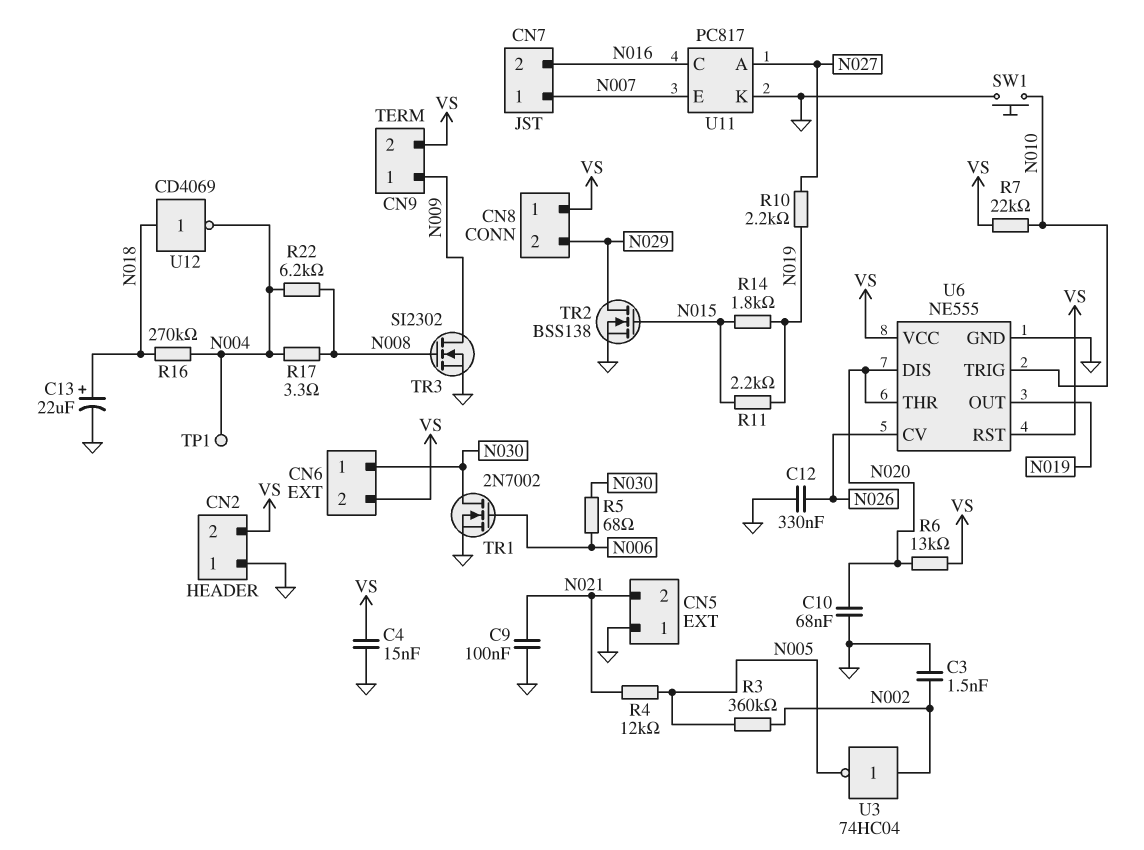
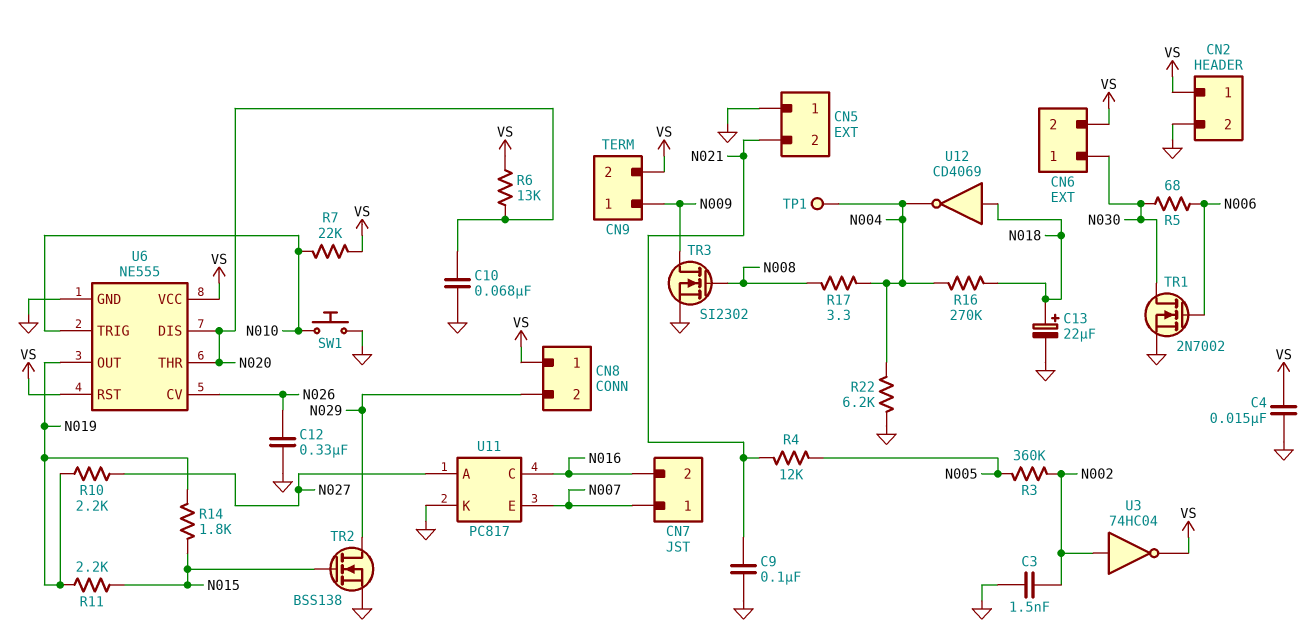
CN2 pin 1: GND -> VS
CN2 pin 2: VS -> GND
R22: 6.2k (N004, N008) -> 6.2k (GND, N004)
U3: NOT 74HC04 (in N002, out N005) -> NOT 74HC04 (in N002, out VS)

